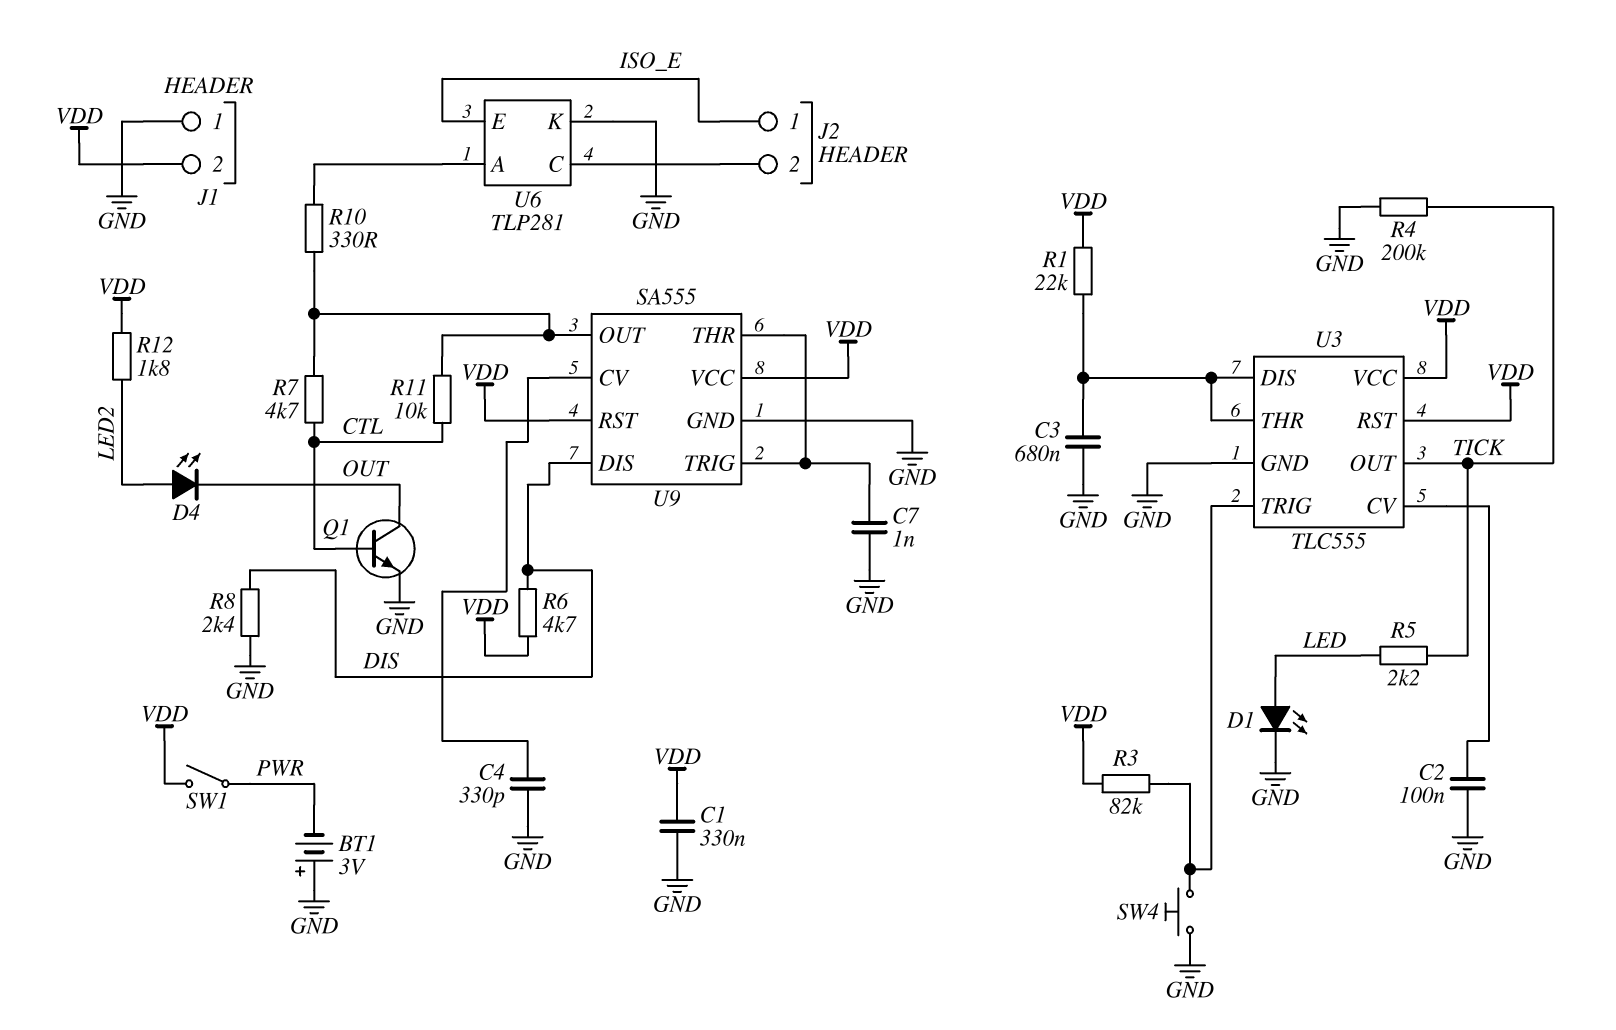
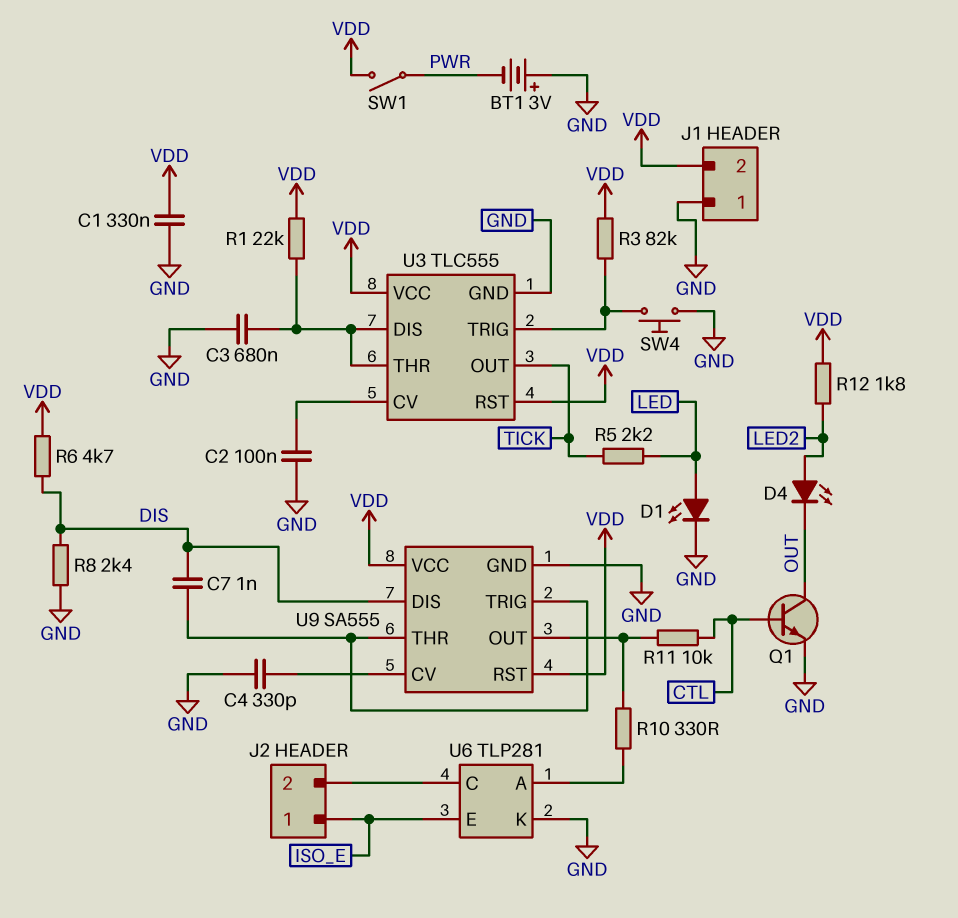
C7: 1nF (GND, U9/THR) -> 1nF (DIS, U9/THR)
R4: 200k (GND, TICK) -> none
R7: 4.7k (CTL, U9/OUT) -> none

